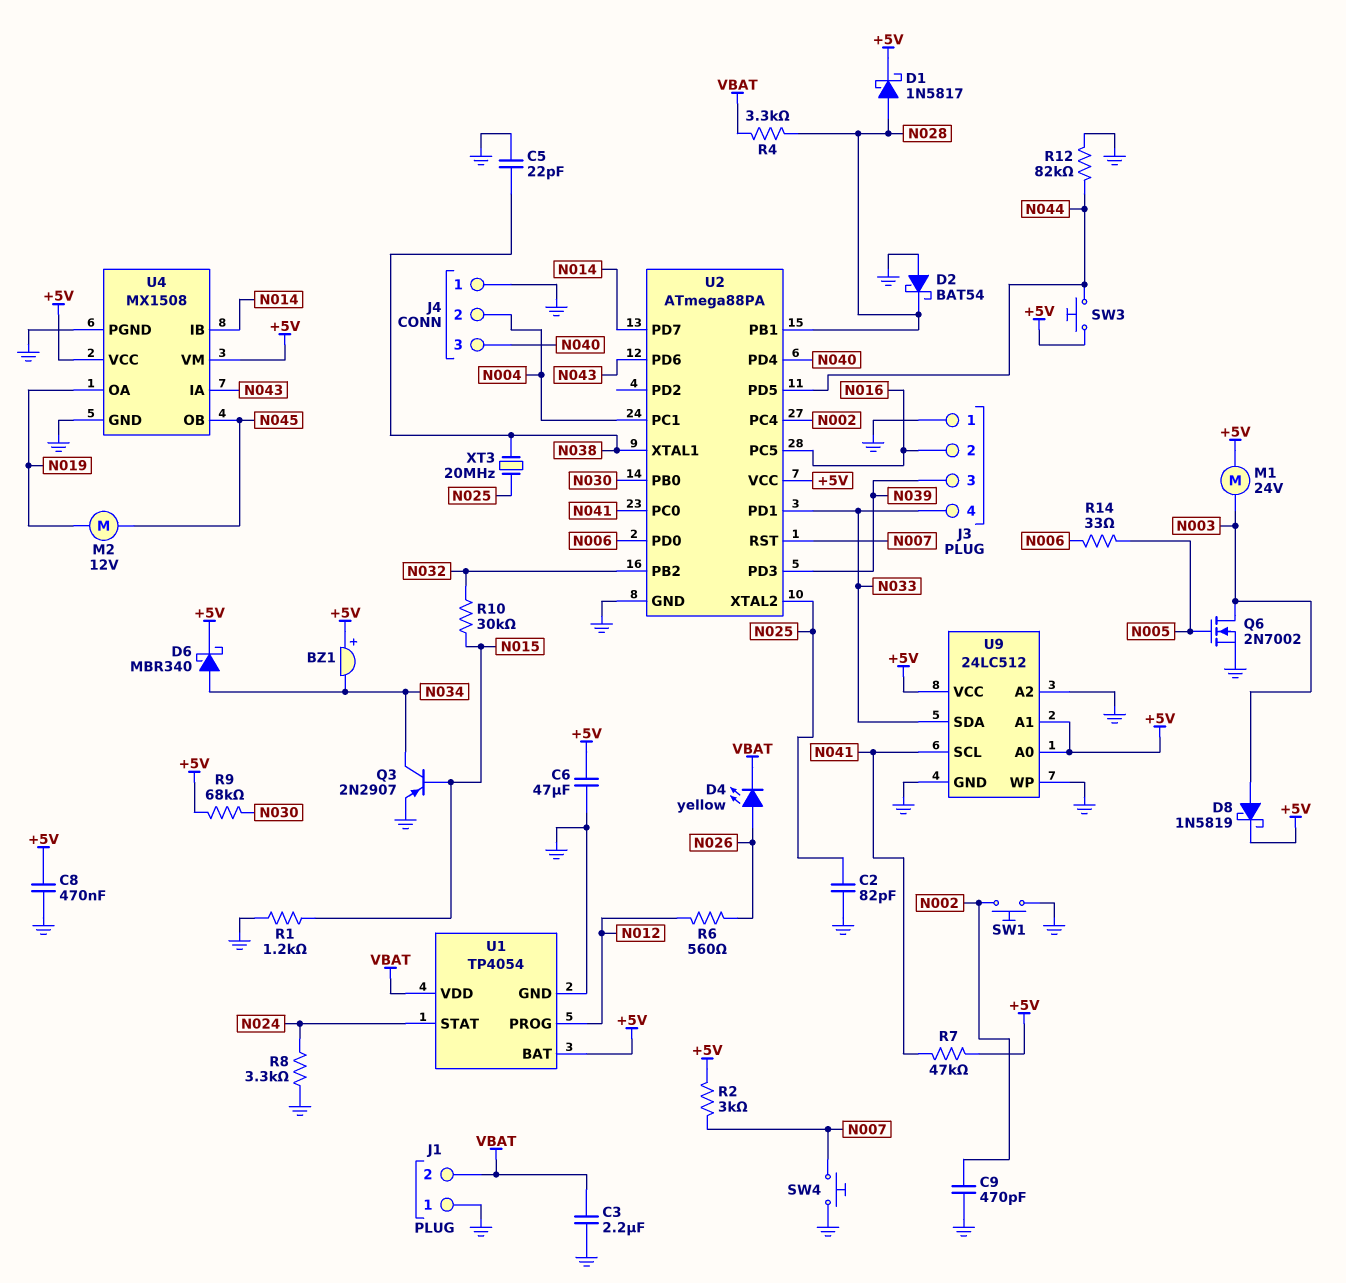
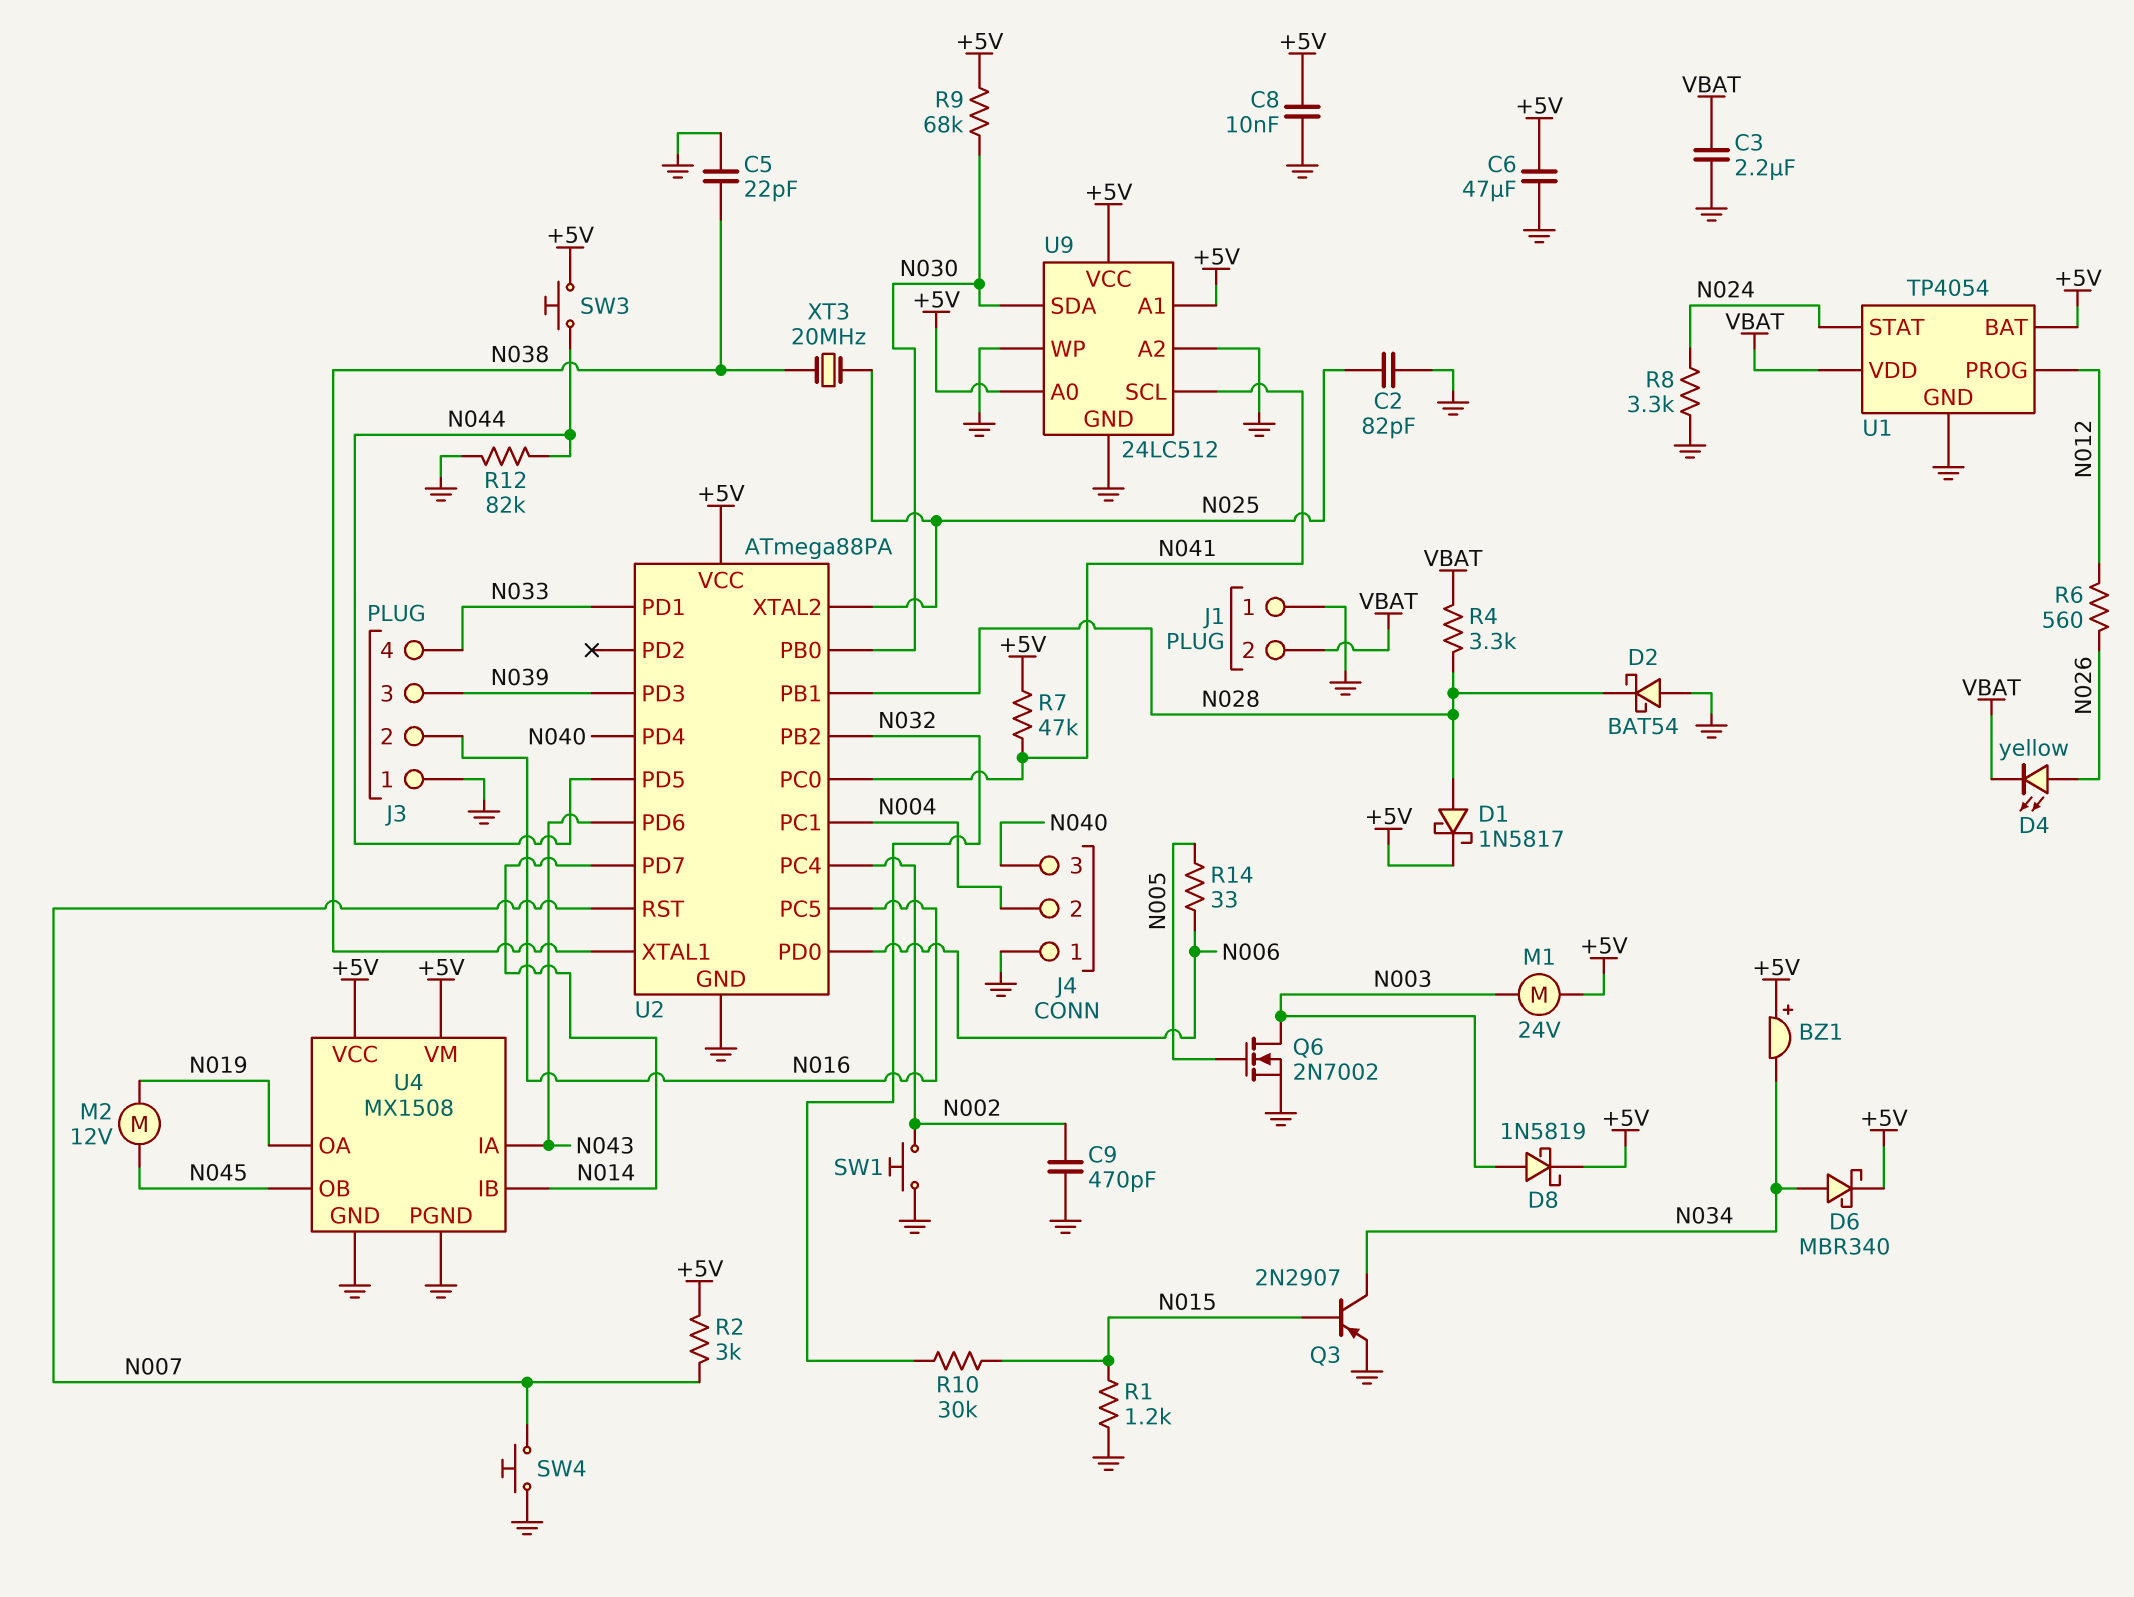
C8: 470nF (+5V, GND) -> 10nF (+5V, GND)
U9 pin SDA: N033 -> N030

